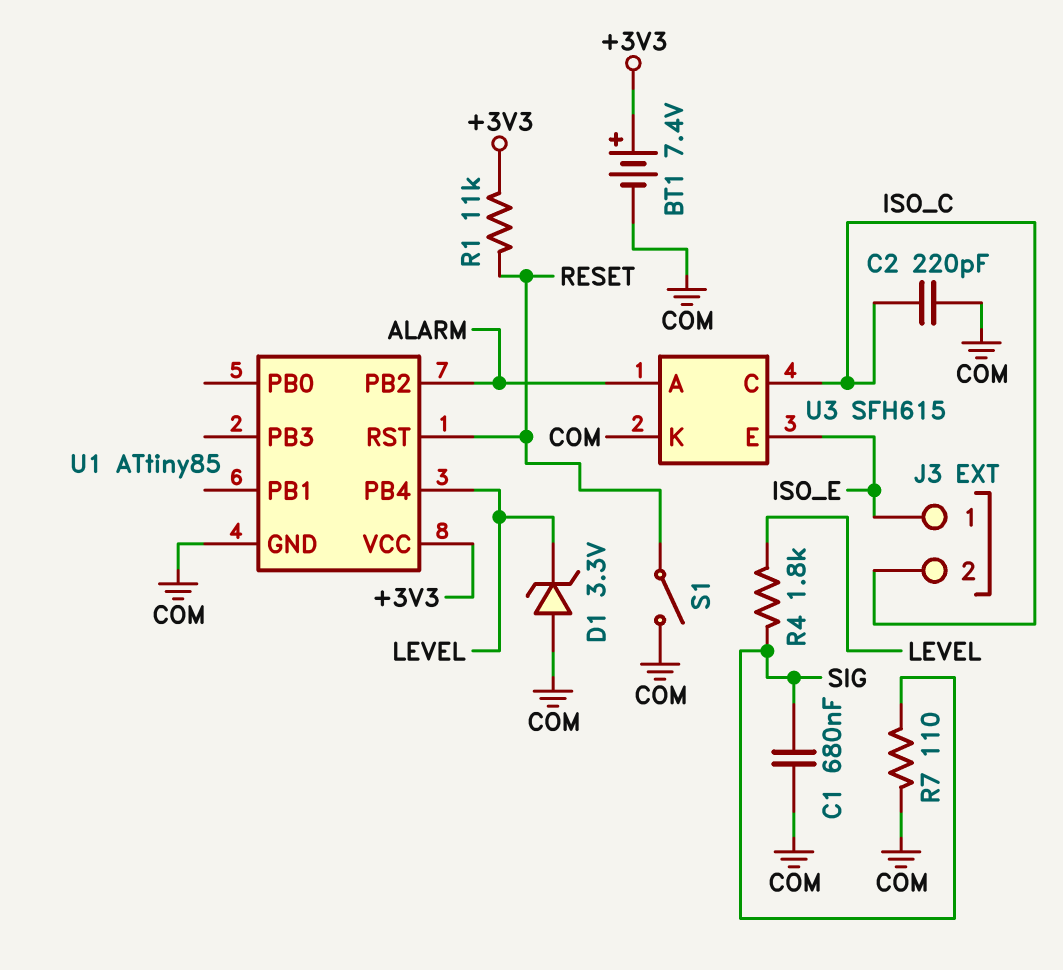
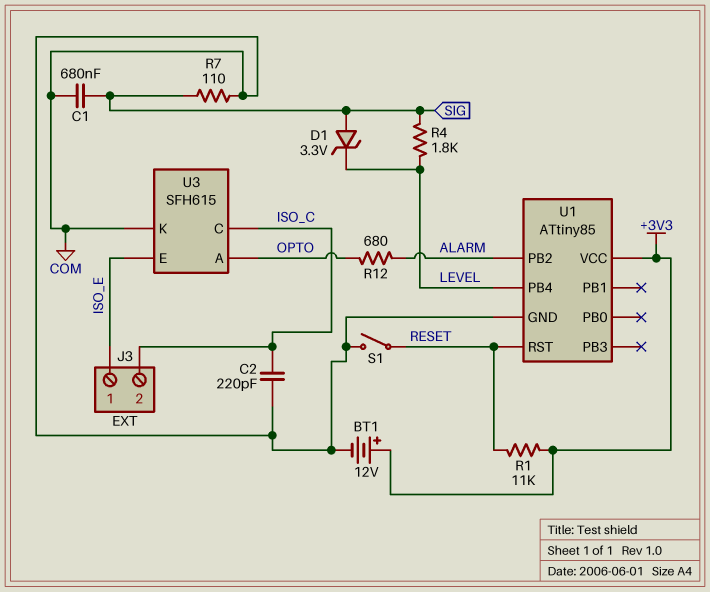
BT1: 7.4V (plus +3V3, minus COM) -> 12V (plus +3V3, minus COM)
D1: zener 3.3V (A COM, K LEVEL) -> zener 3.3V (A SIG, K LEVEL)
R12: none -> 680 (ALARM, OPTO)
U3 pin A: ALARM -> OPTO

